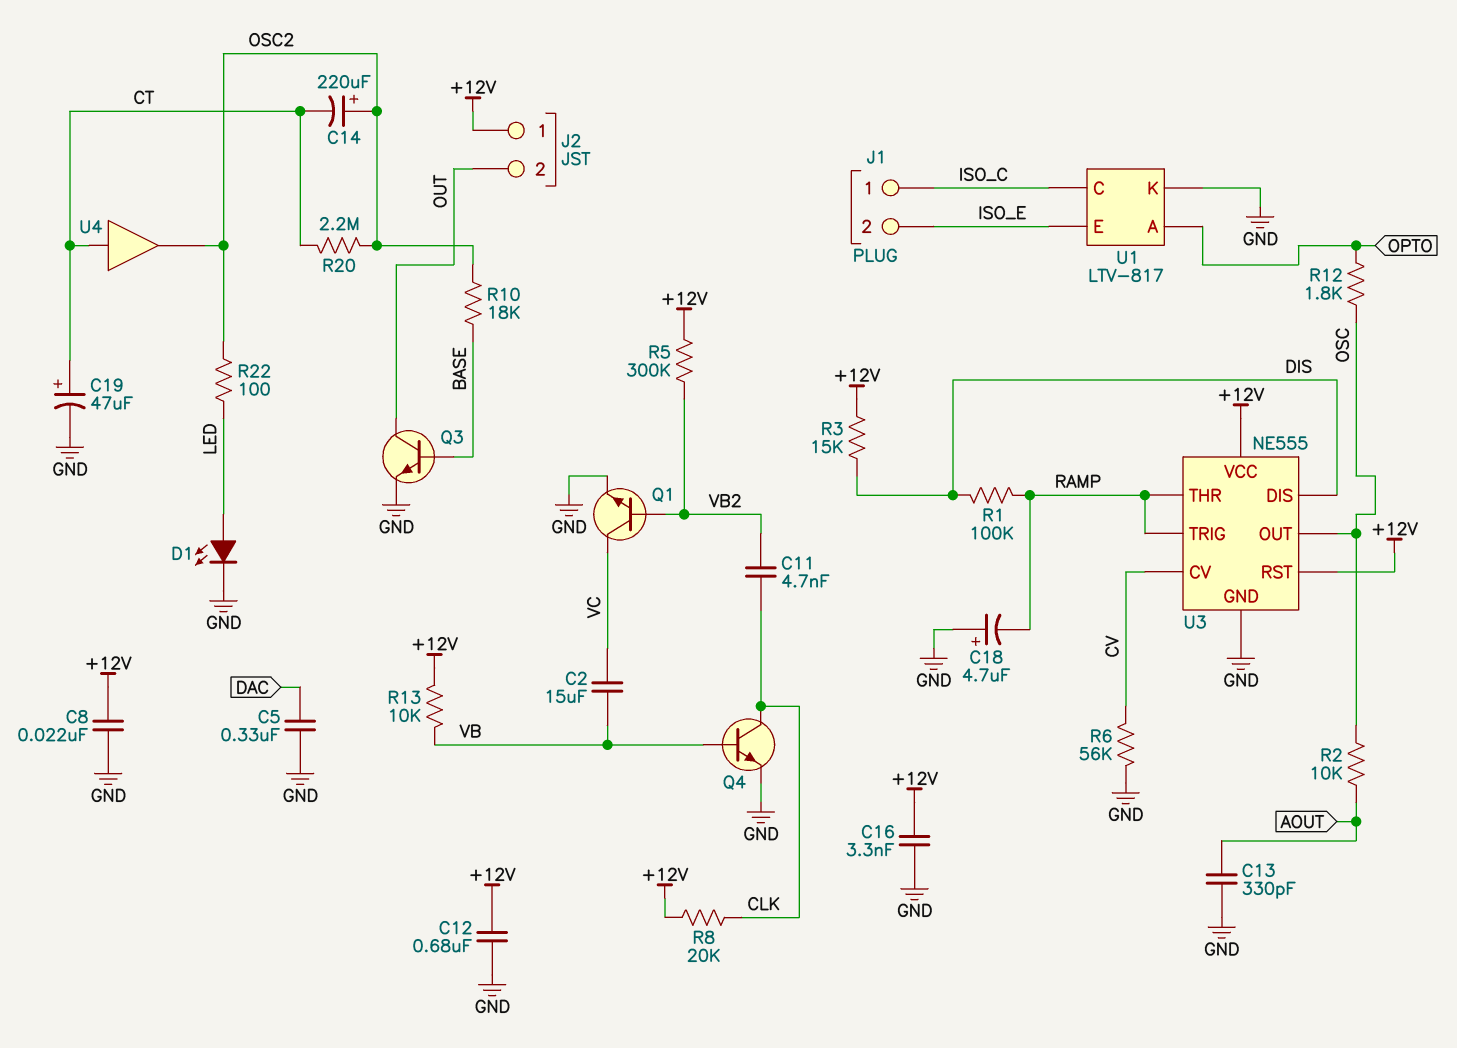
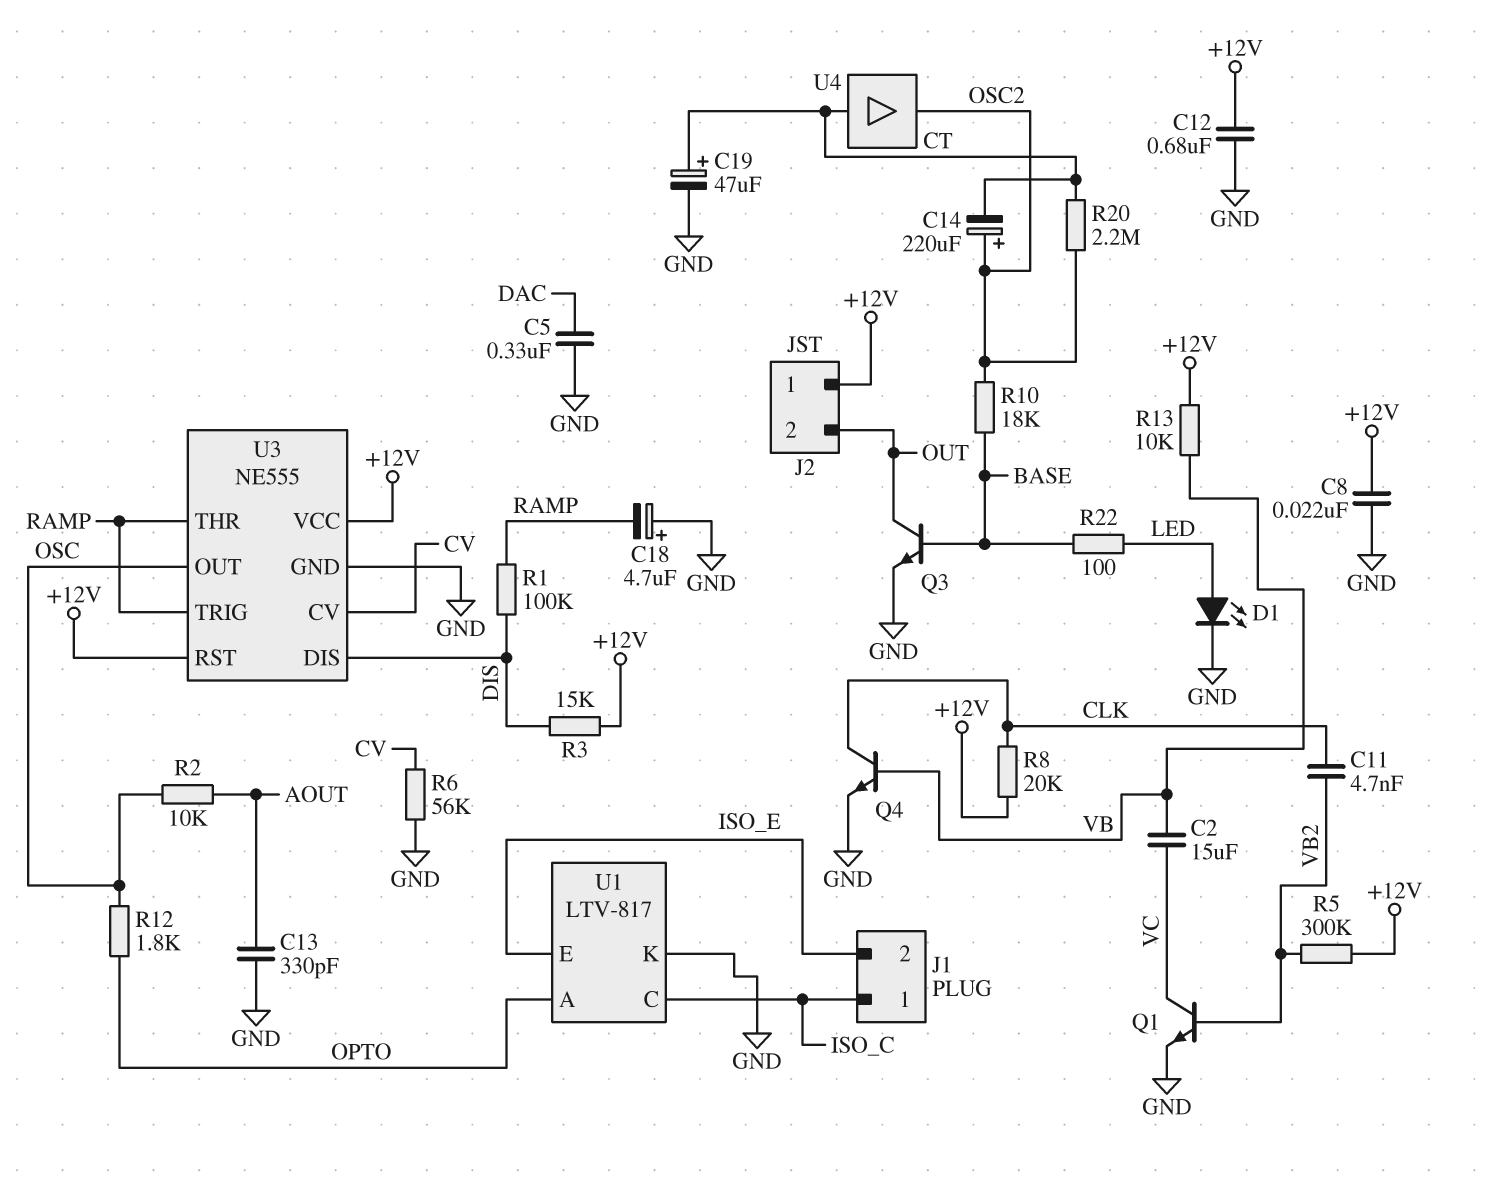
C16: 3.3nF (+12V, GND) -> none
R22: 100 (LED, OSC2) -> 100 (BASE, LED)

